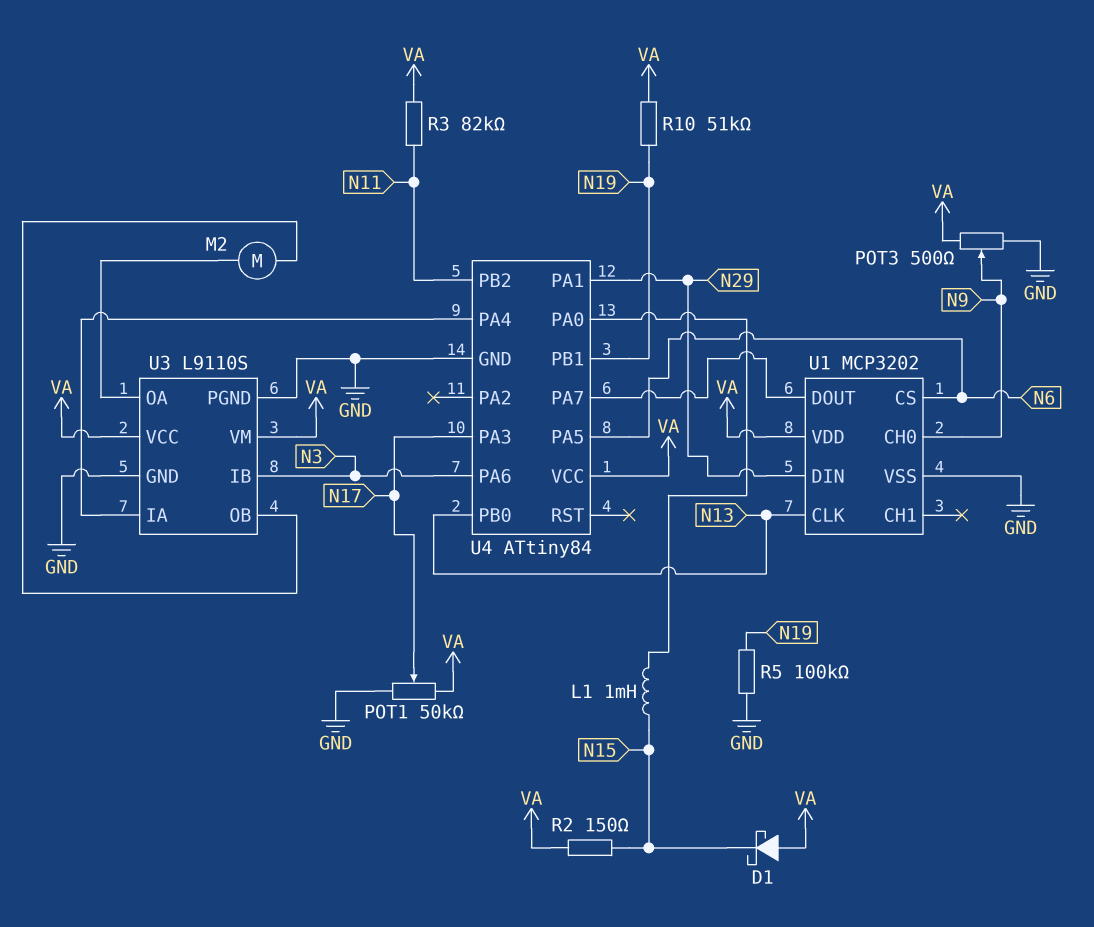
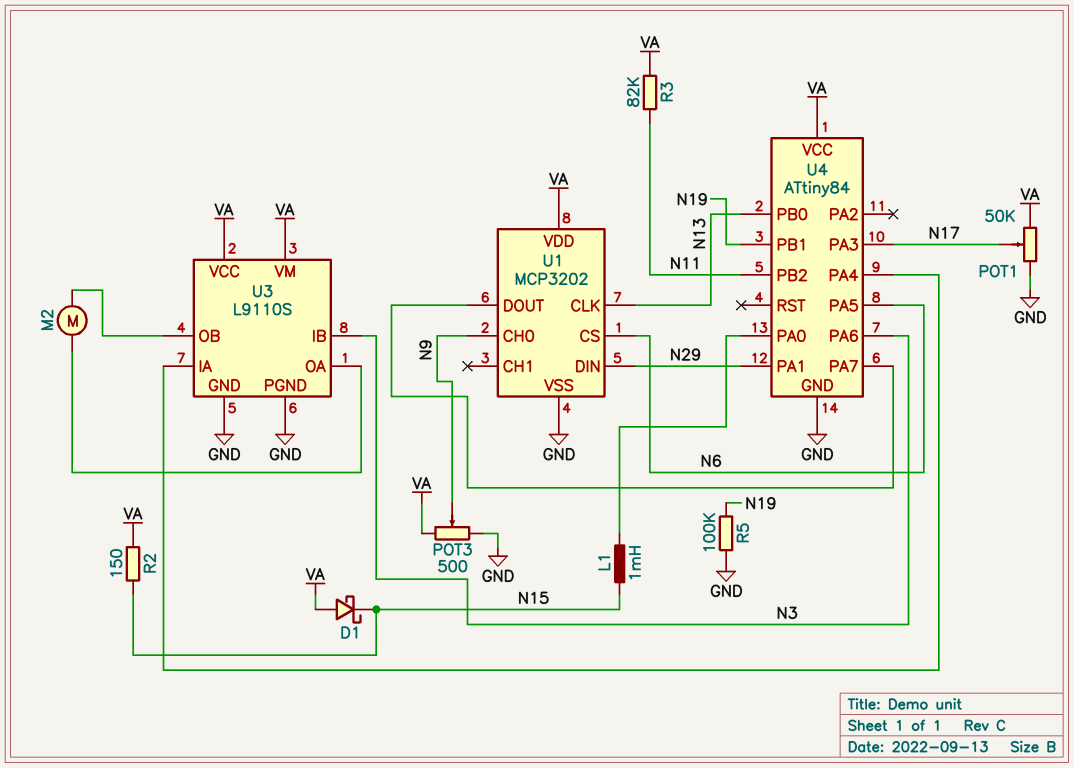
R10: 51k (N19, VA) -> none

